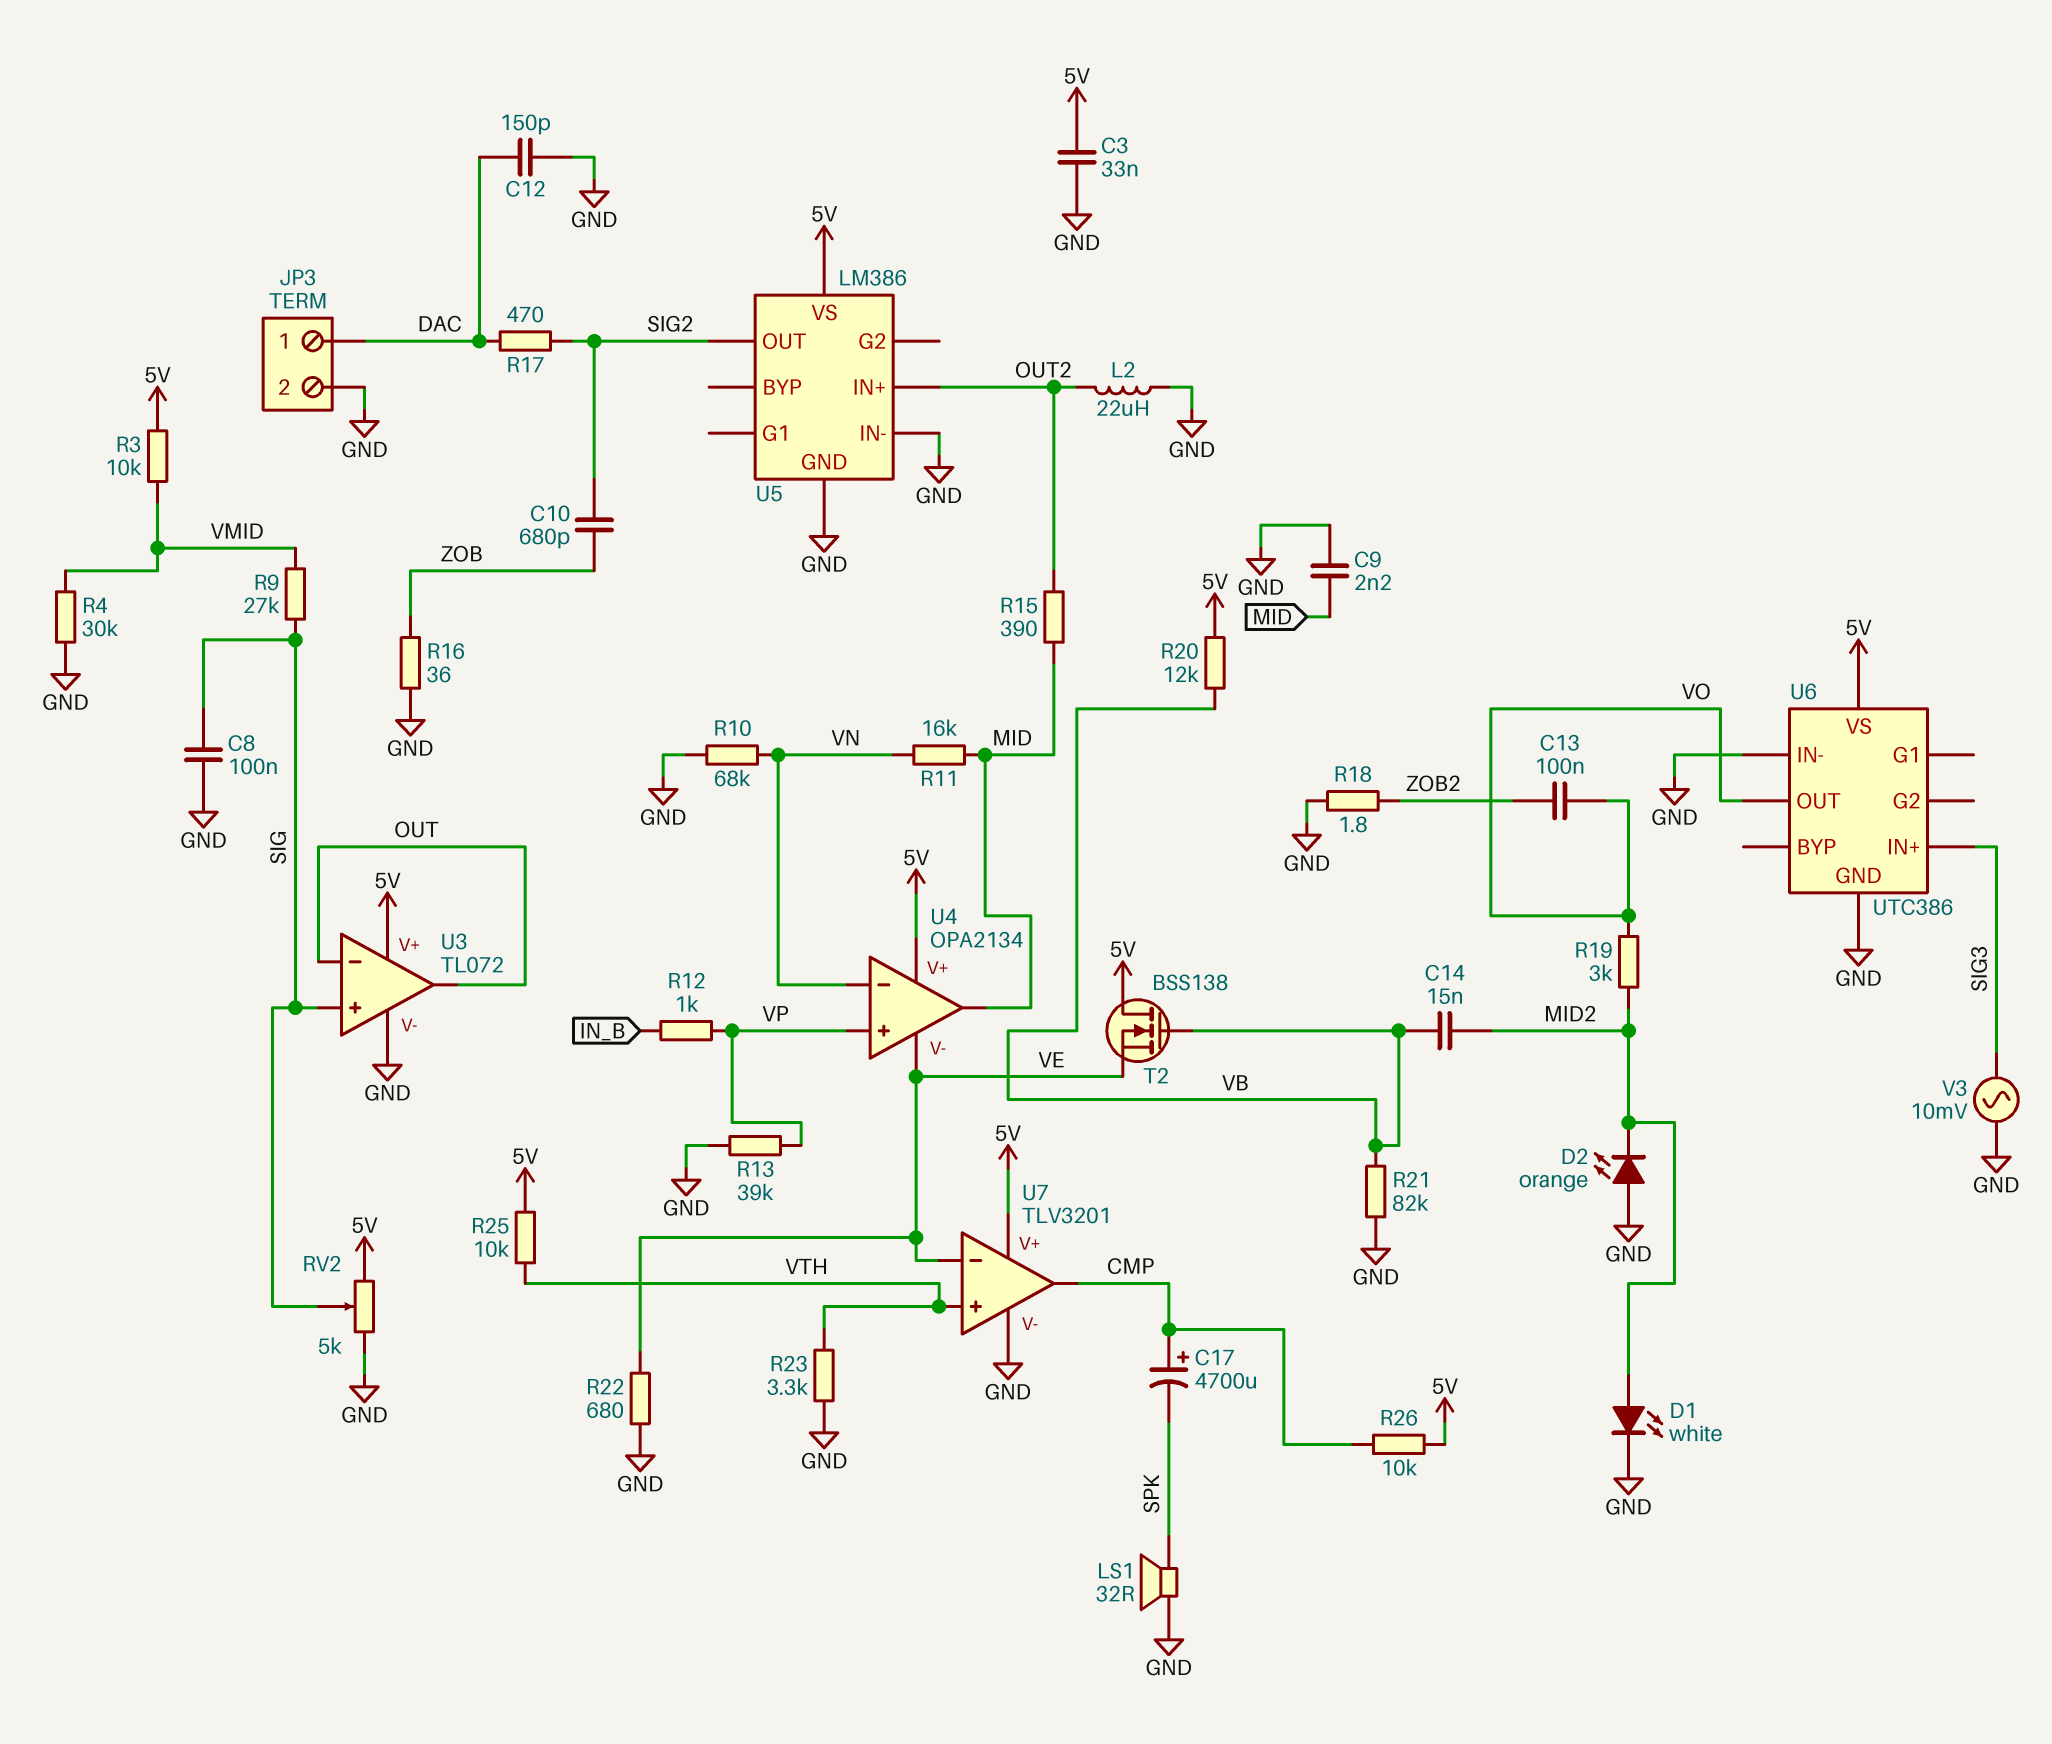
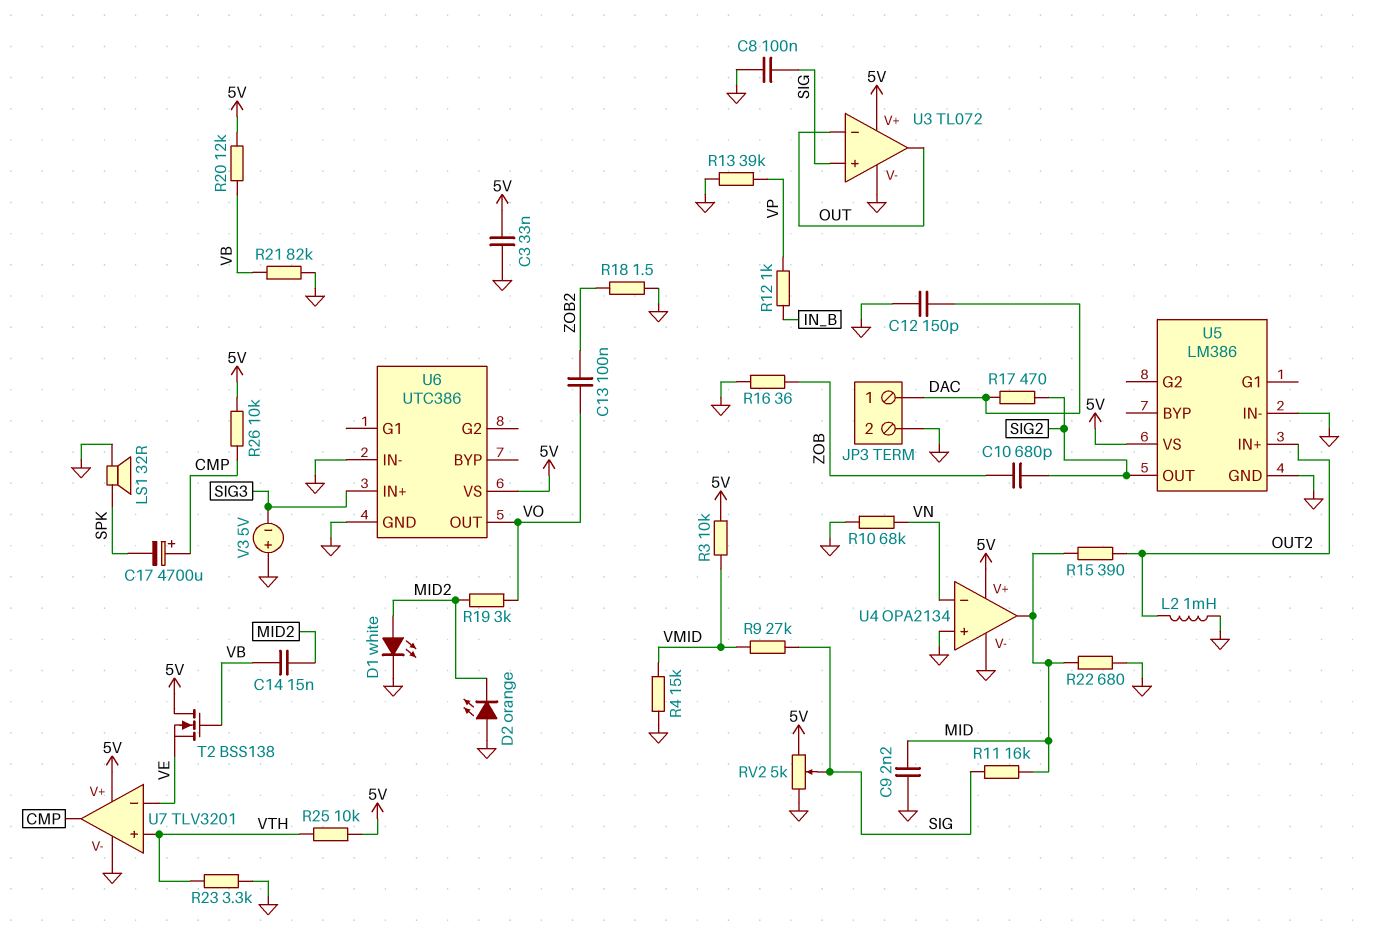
L2: 22uH (GND, OUT2) -> 1mH (GND, OUT2)
R4: 30k (GND, VMID) -> 15k (GND, VMID)
R11: 16k (MID, VN) -> 16k (MID, SIG)
R18: 1.8 (GND, ZOB2) -> 1.5 (GND, ZOB2)
R22: 680 (GND, VE) -> 680 (GND, MID)
U4 pin V-: VE -> GND
U4 pin in+: VP -> GND
V3: AC 10mV (GND, SIG3) -> 5V (plus GND, minus SIG3)

